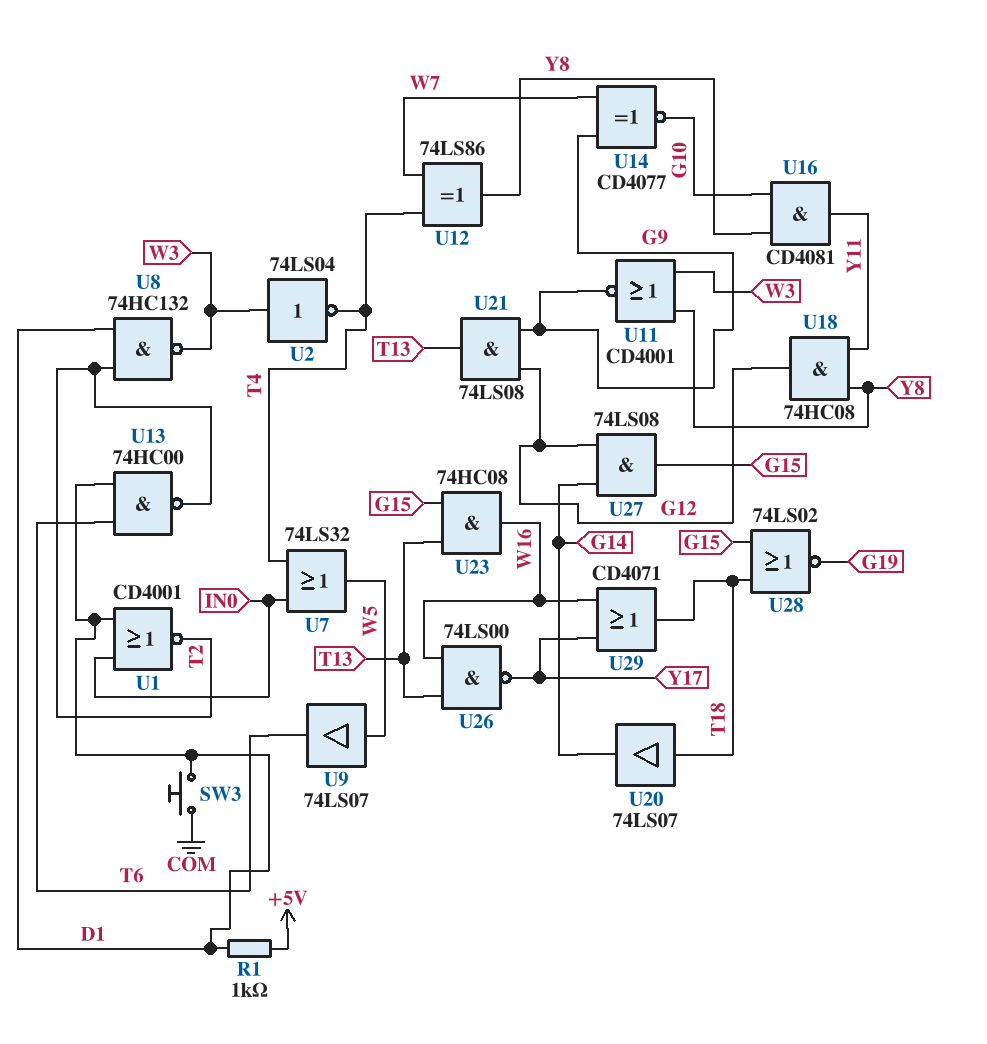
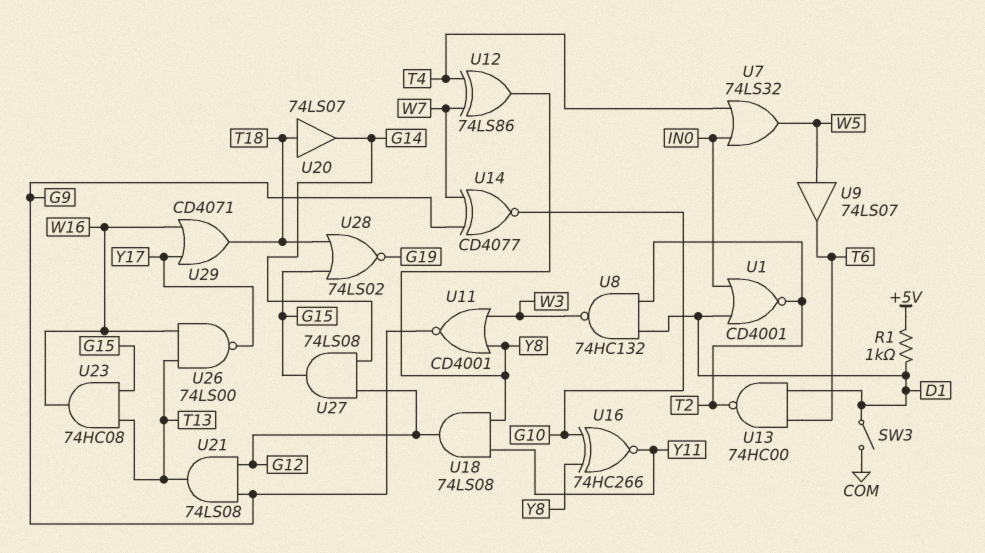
SW3: button (COM, D1) -> switch (COM, D1)
U2: NOT 74LS04 (in W3, out T4) -> none
U16: AND CD4081 (in G10, in Y8, out Y11) -> XNOR 74HC266 (in G10, in Y8, out Y11)
U18: AND 74HC08 (in Y8, in Y11, out G12) -> AND 74LS08 (in Y8, in Y11, out G12)

